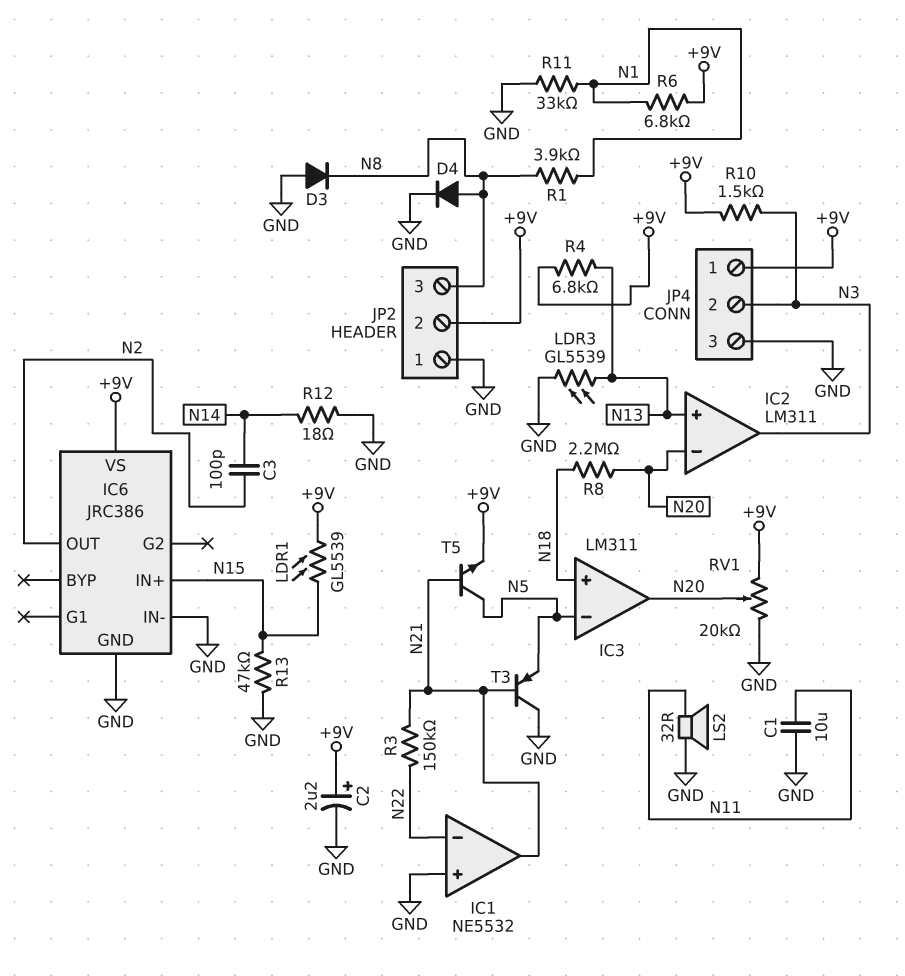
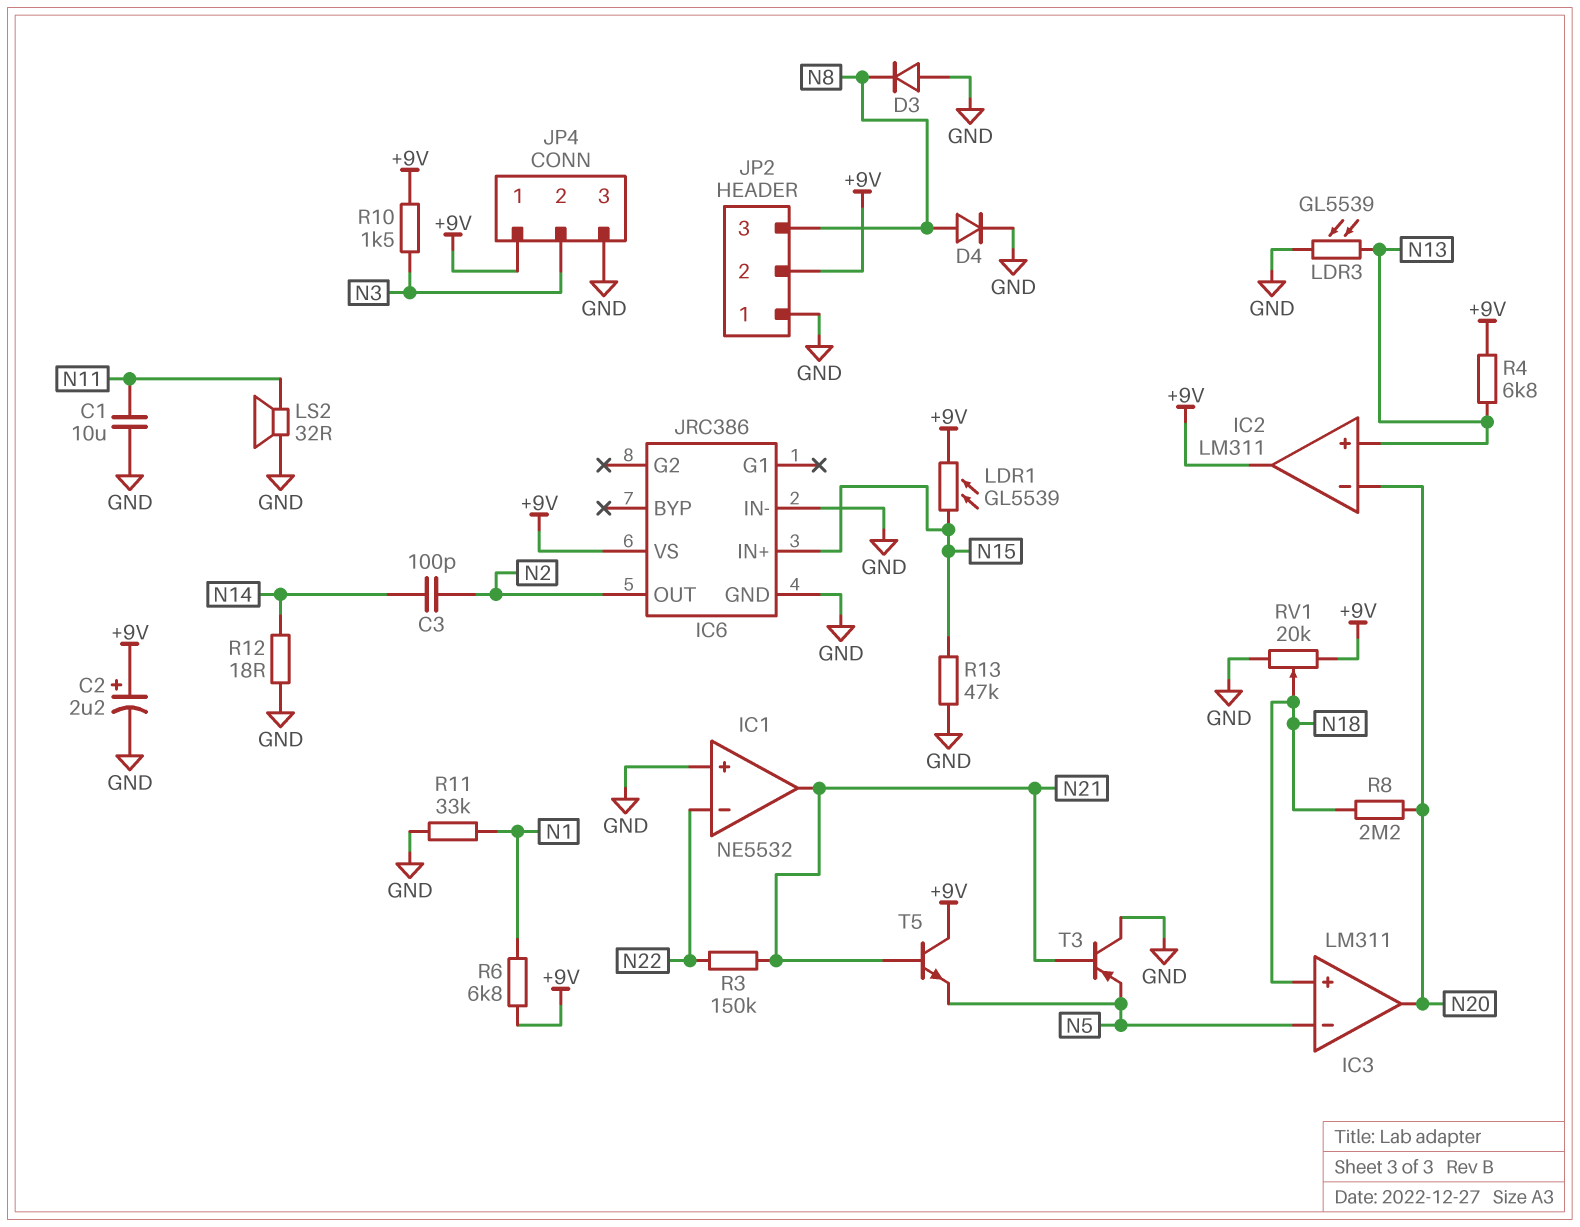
IC2 pin out: N3 -> +9V
R1: 3.9k (N1, N8) -> none
RV1: 20k (+9V, GND, wiper N20) -> 20k (+9V, GND, wiper N18)
T5: NPN (B N21, C N5, E +9V) -> NPN (B N21, C +9V, E N5)

